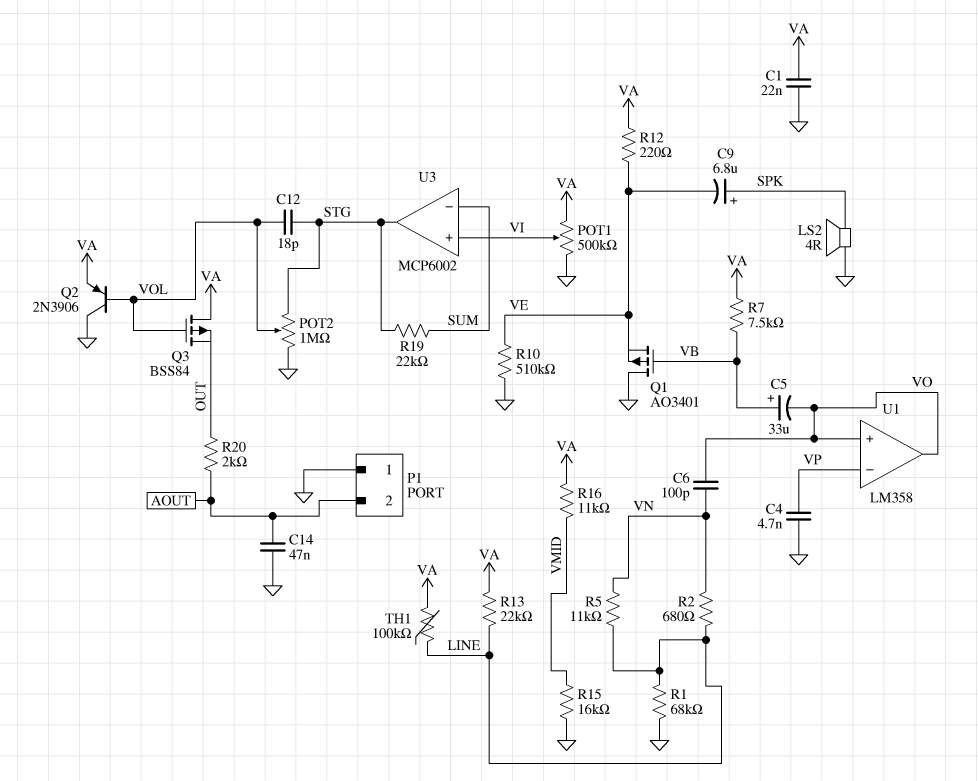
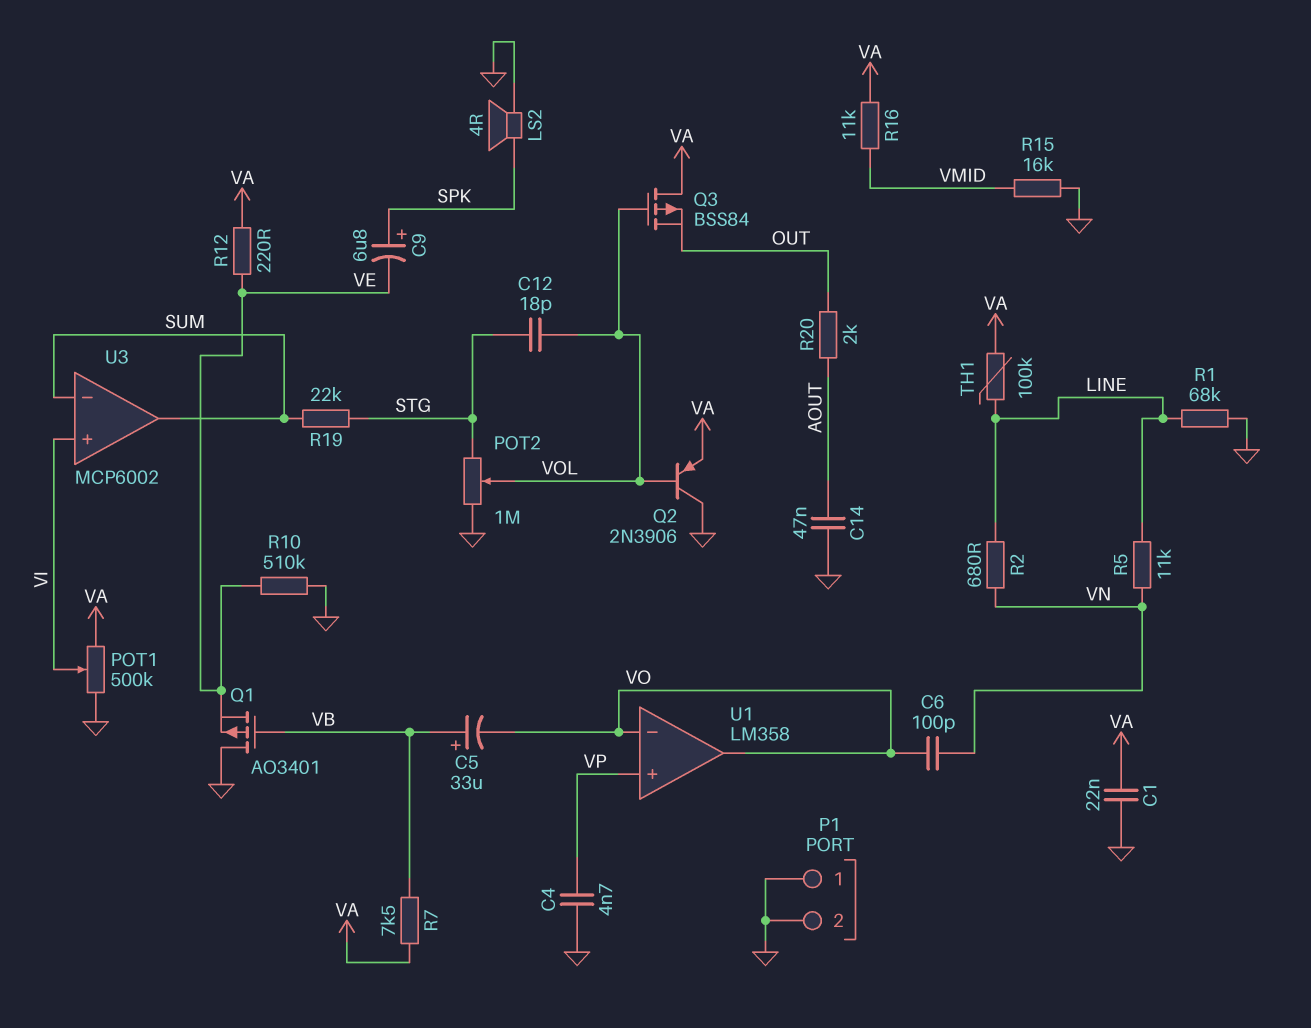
P1 pin 2: AOUT -> GND
R13: 22k (LINE, VA) -> none
U1 pin in+: VO -> VP
U1 pin in-: VP -> VO
U3 pin out: STG -> SUM

